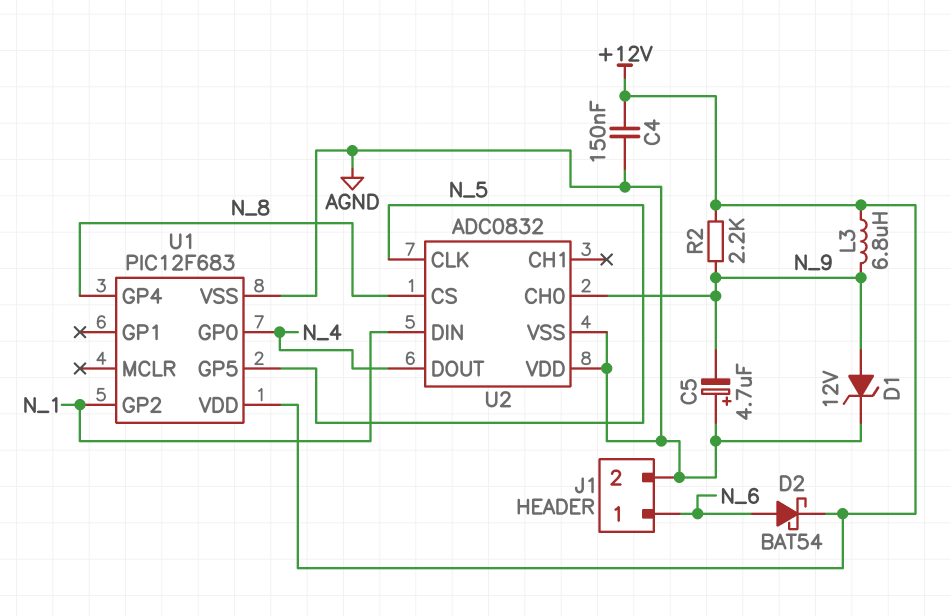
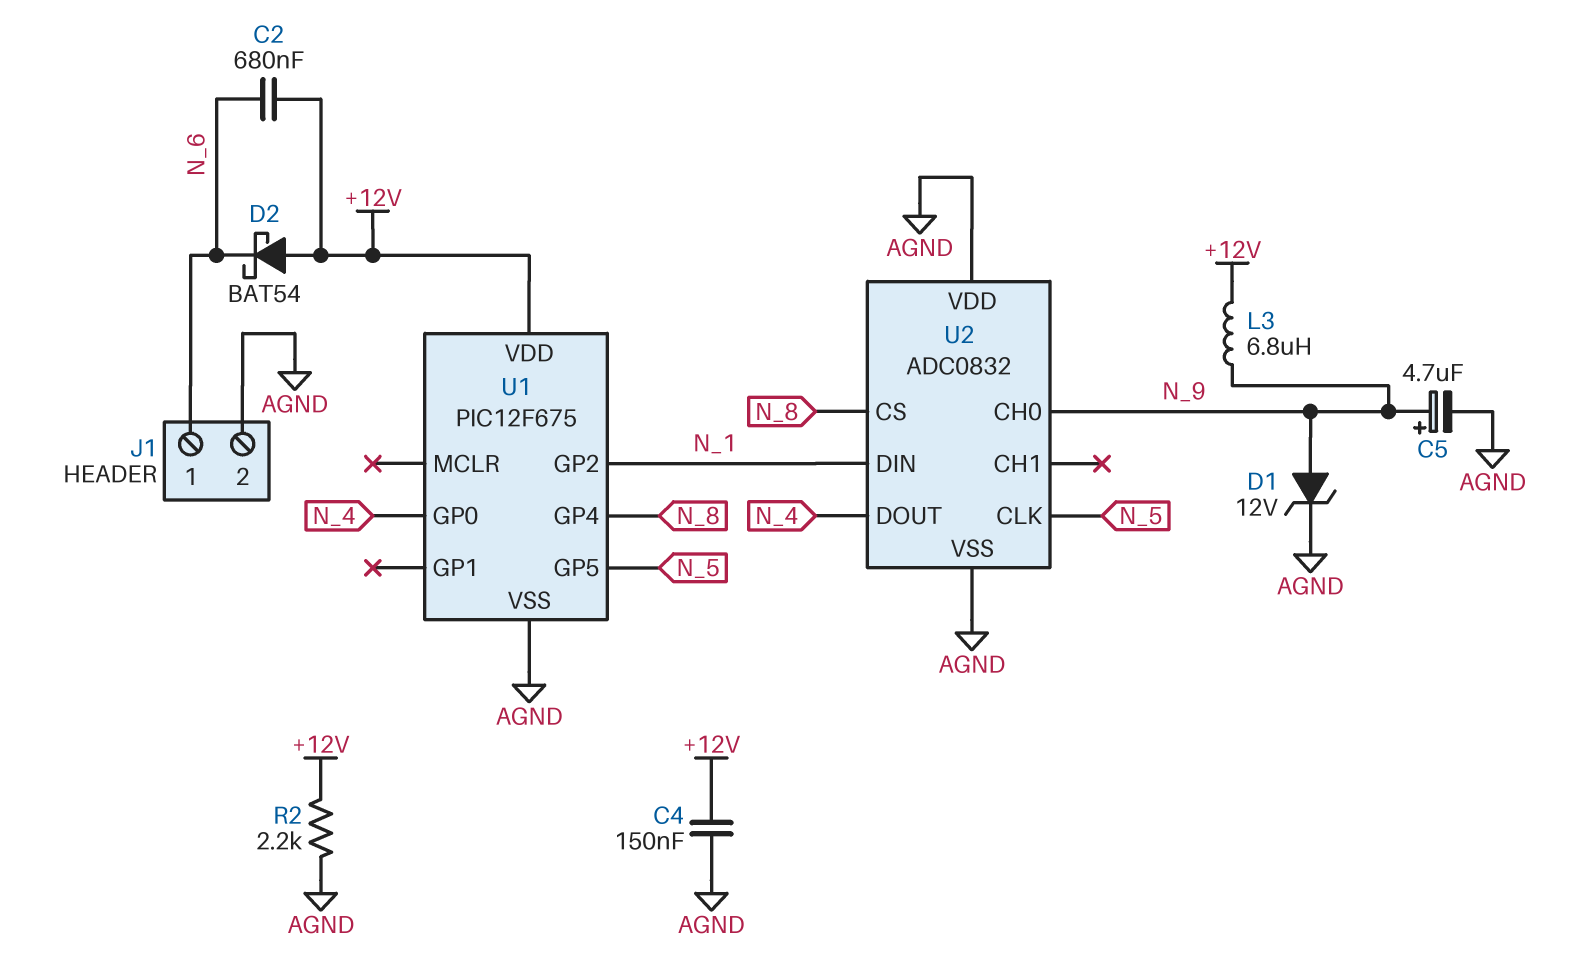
C2: none -> 680nF (+12V, N_6)
C5: 4.7uF (plus AGND, minus N_9) -> 4.7uF (plus N_9, minus AGND)
D2: schottky BAT54 (A N_6, K +12V) -> schottky BAT54 (A +12V, K N_6)
R2: 2.2k (+12V, N_9) -> 2.2k (+12V, AGND)
U1: PIC12F683 -> PIC12F675

